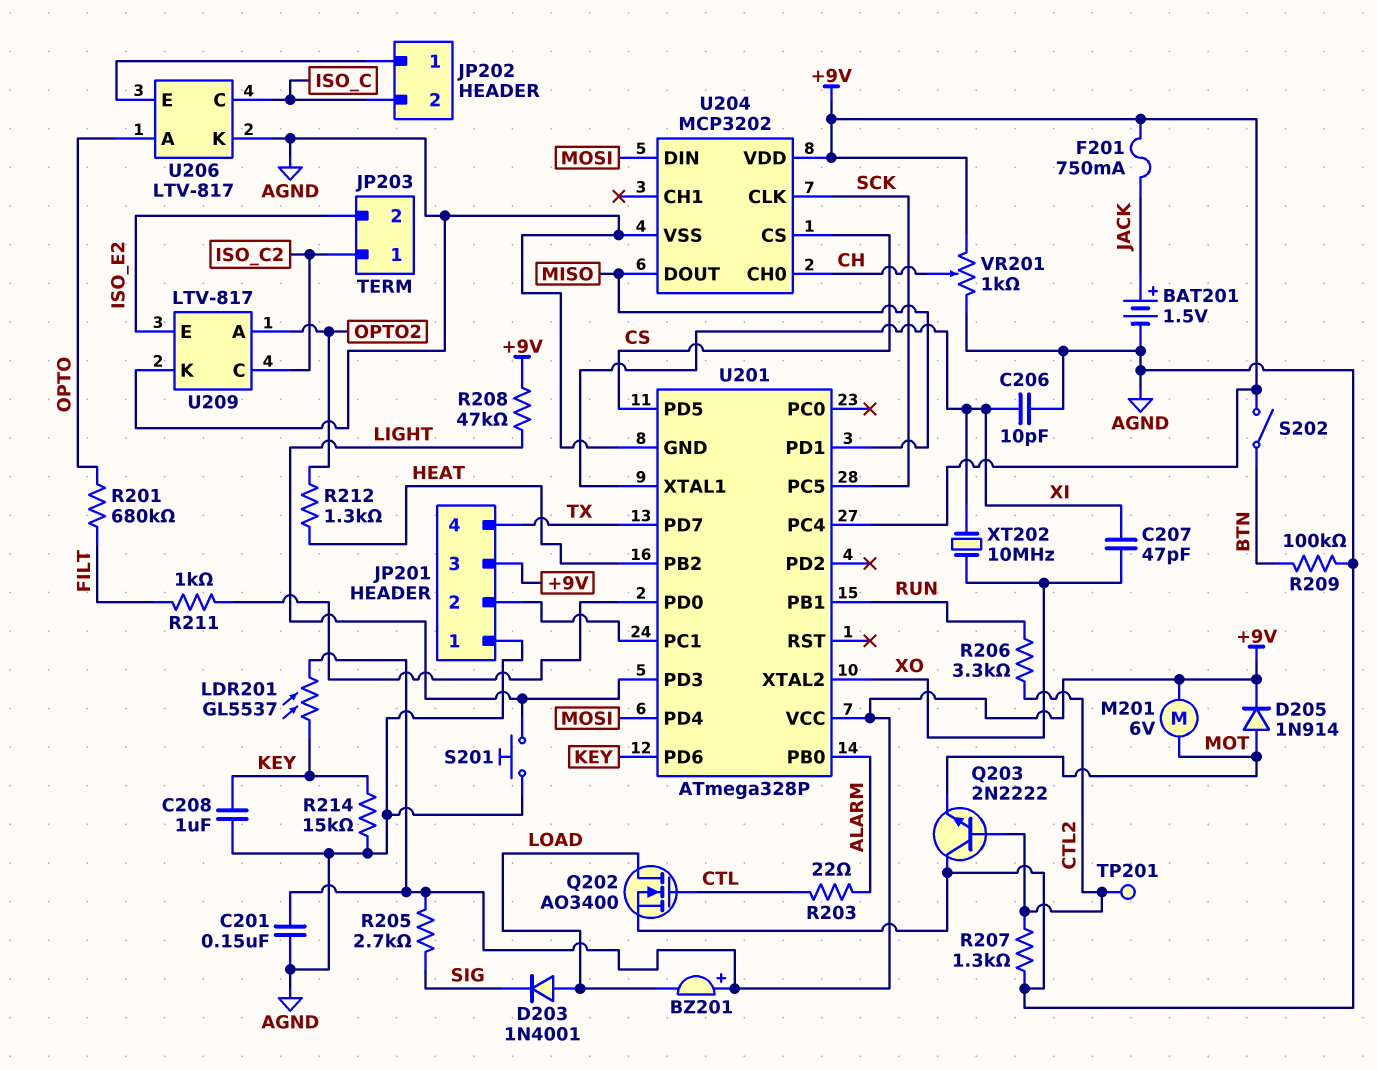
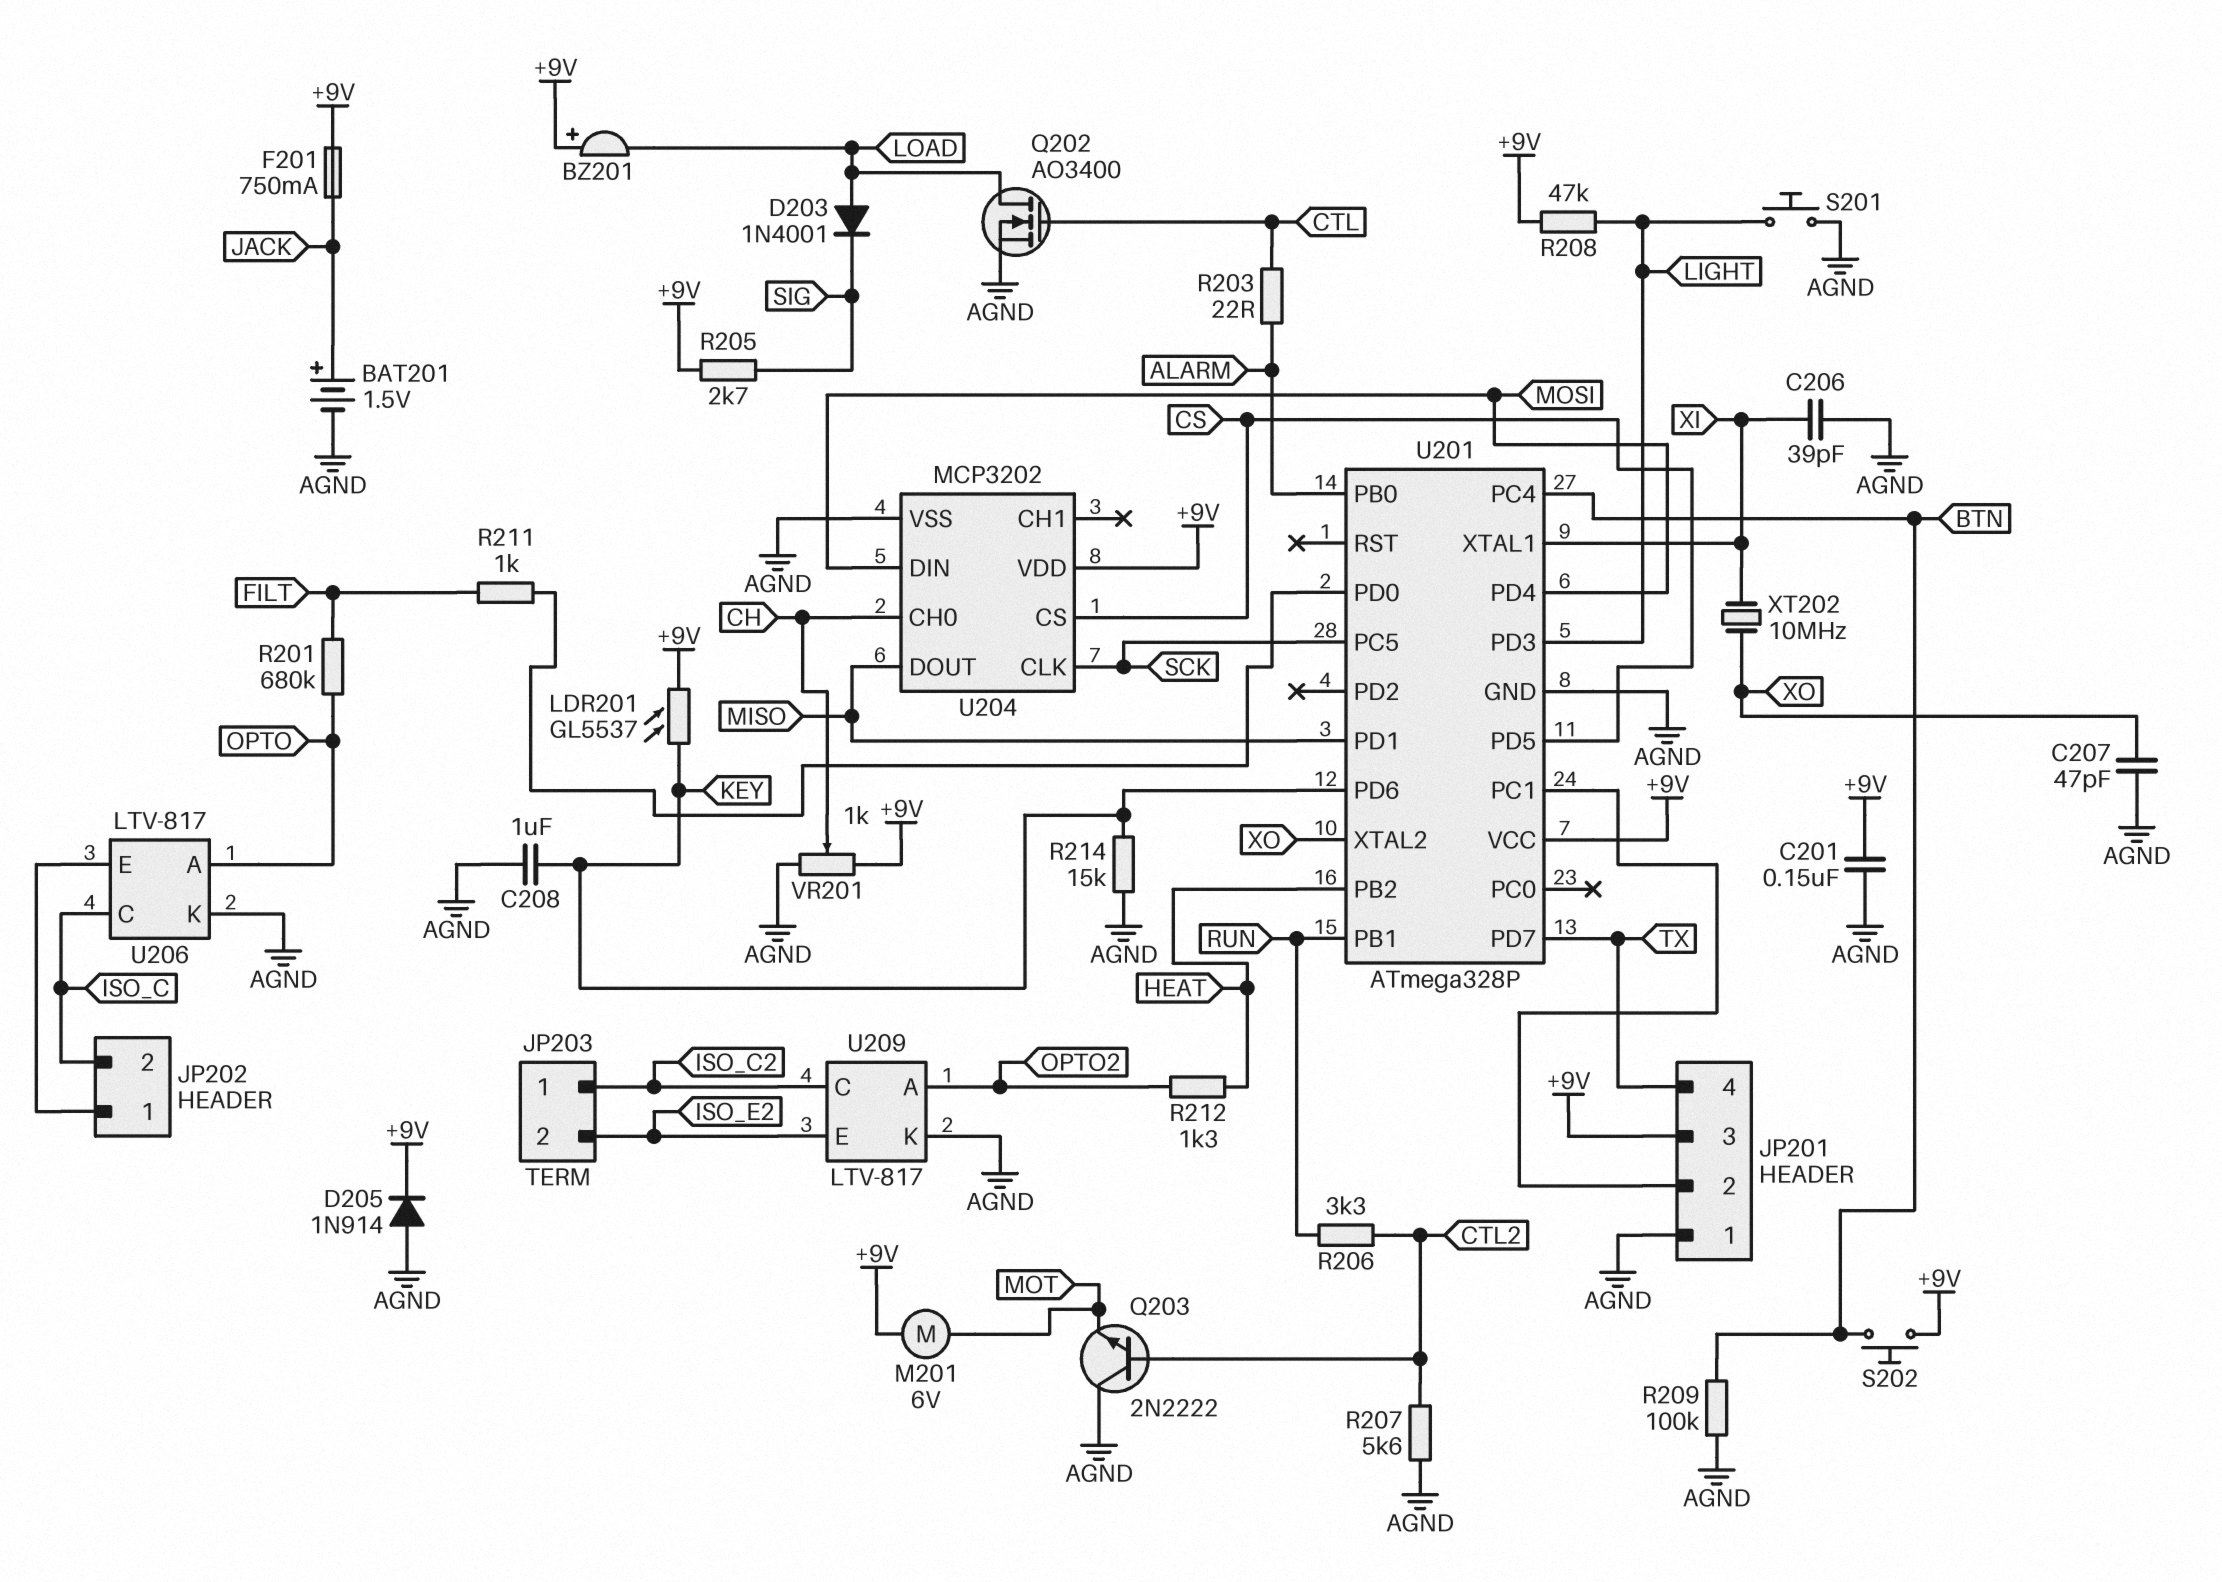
C206: 10pF (AGND, XI) -> 39pF (AGND, XI)
C207: 47pF (XI, XO) -> 47pF (AGND, XO)
D205: diode 1N914 (A MOT, K +9V) -> diode 1N914 (A AGND, K +9V)
R207: 1.3k (AGND, CTL2) -> 5.6k (AGND, CTL2)
S202: switch (+9V, BTN) -> button (+9V, BTN)
TP201: test point (CTL2) -> none
U201 pin PC4: +9V -> BTN

